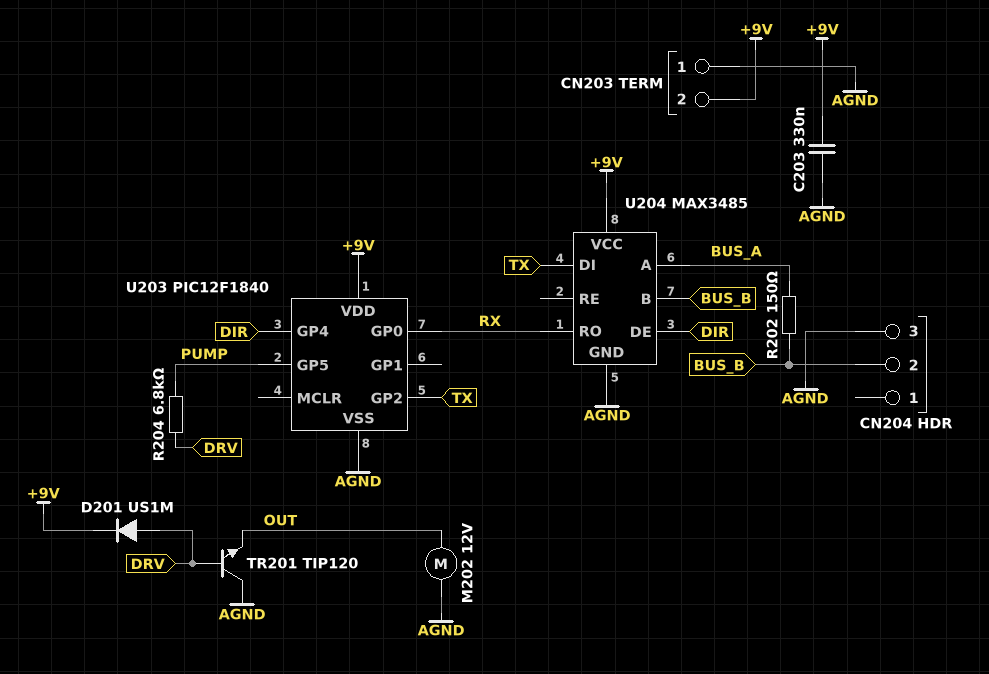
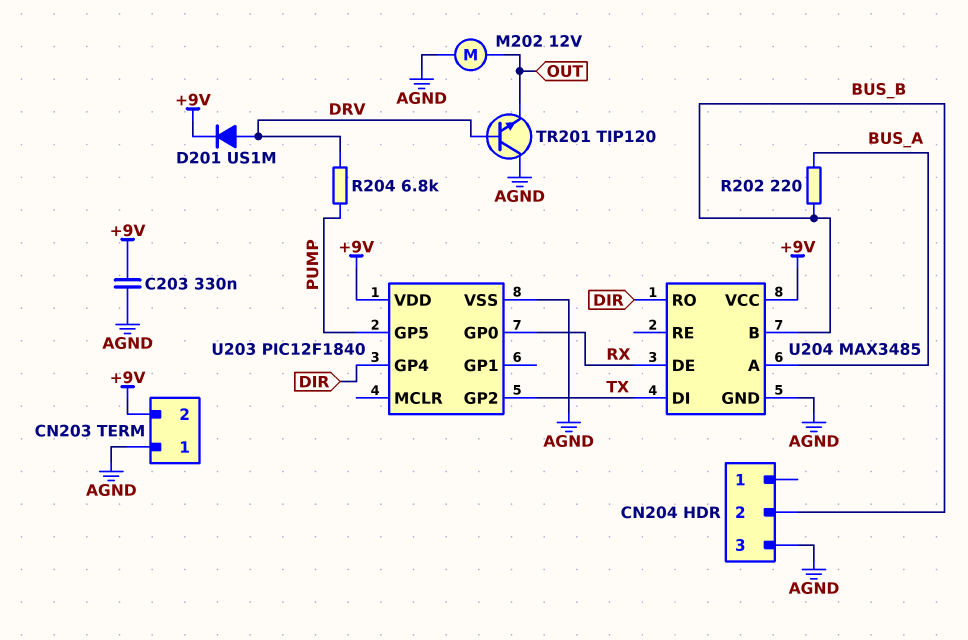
R202: 150 (BUS_A, BUS_B) -> 220 (BUS_A, BUS_B)
U204 pin DE: DIR -> RX
U204 pin RO: RX -> DIR

